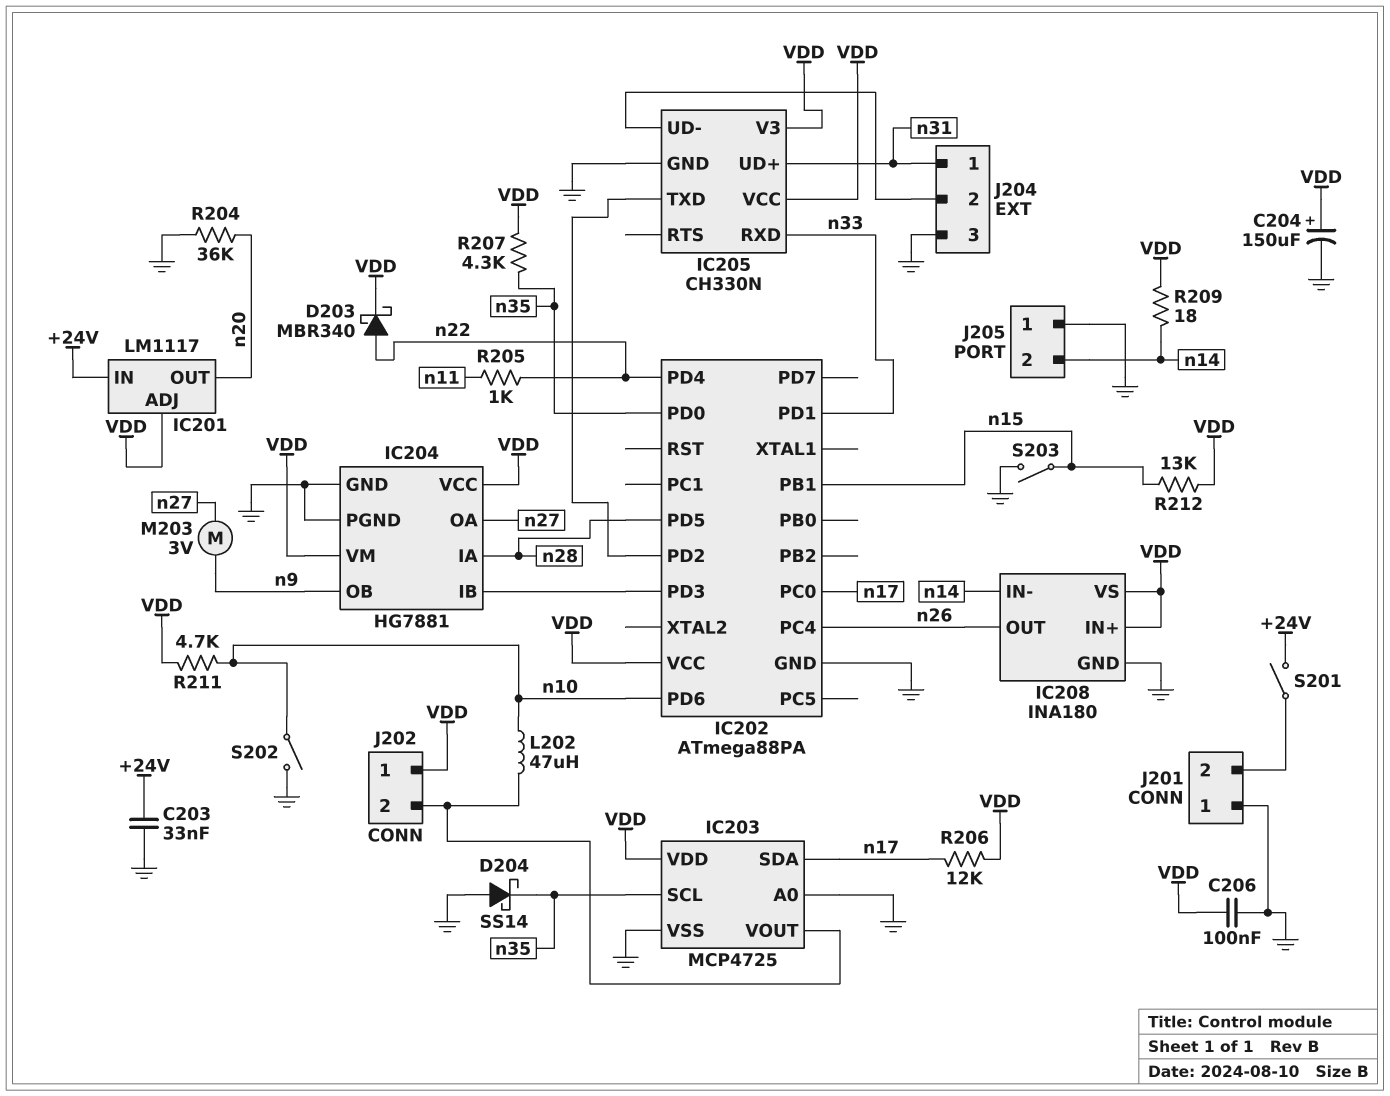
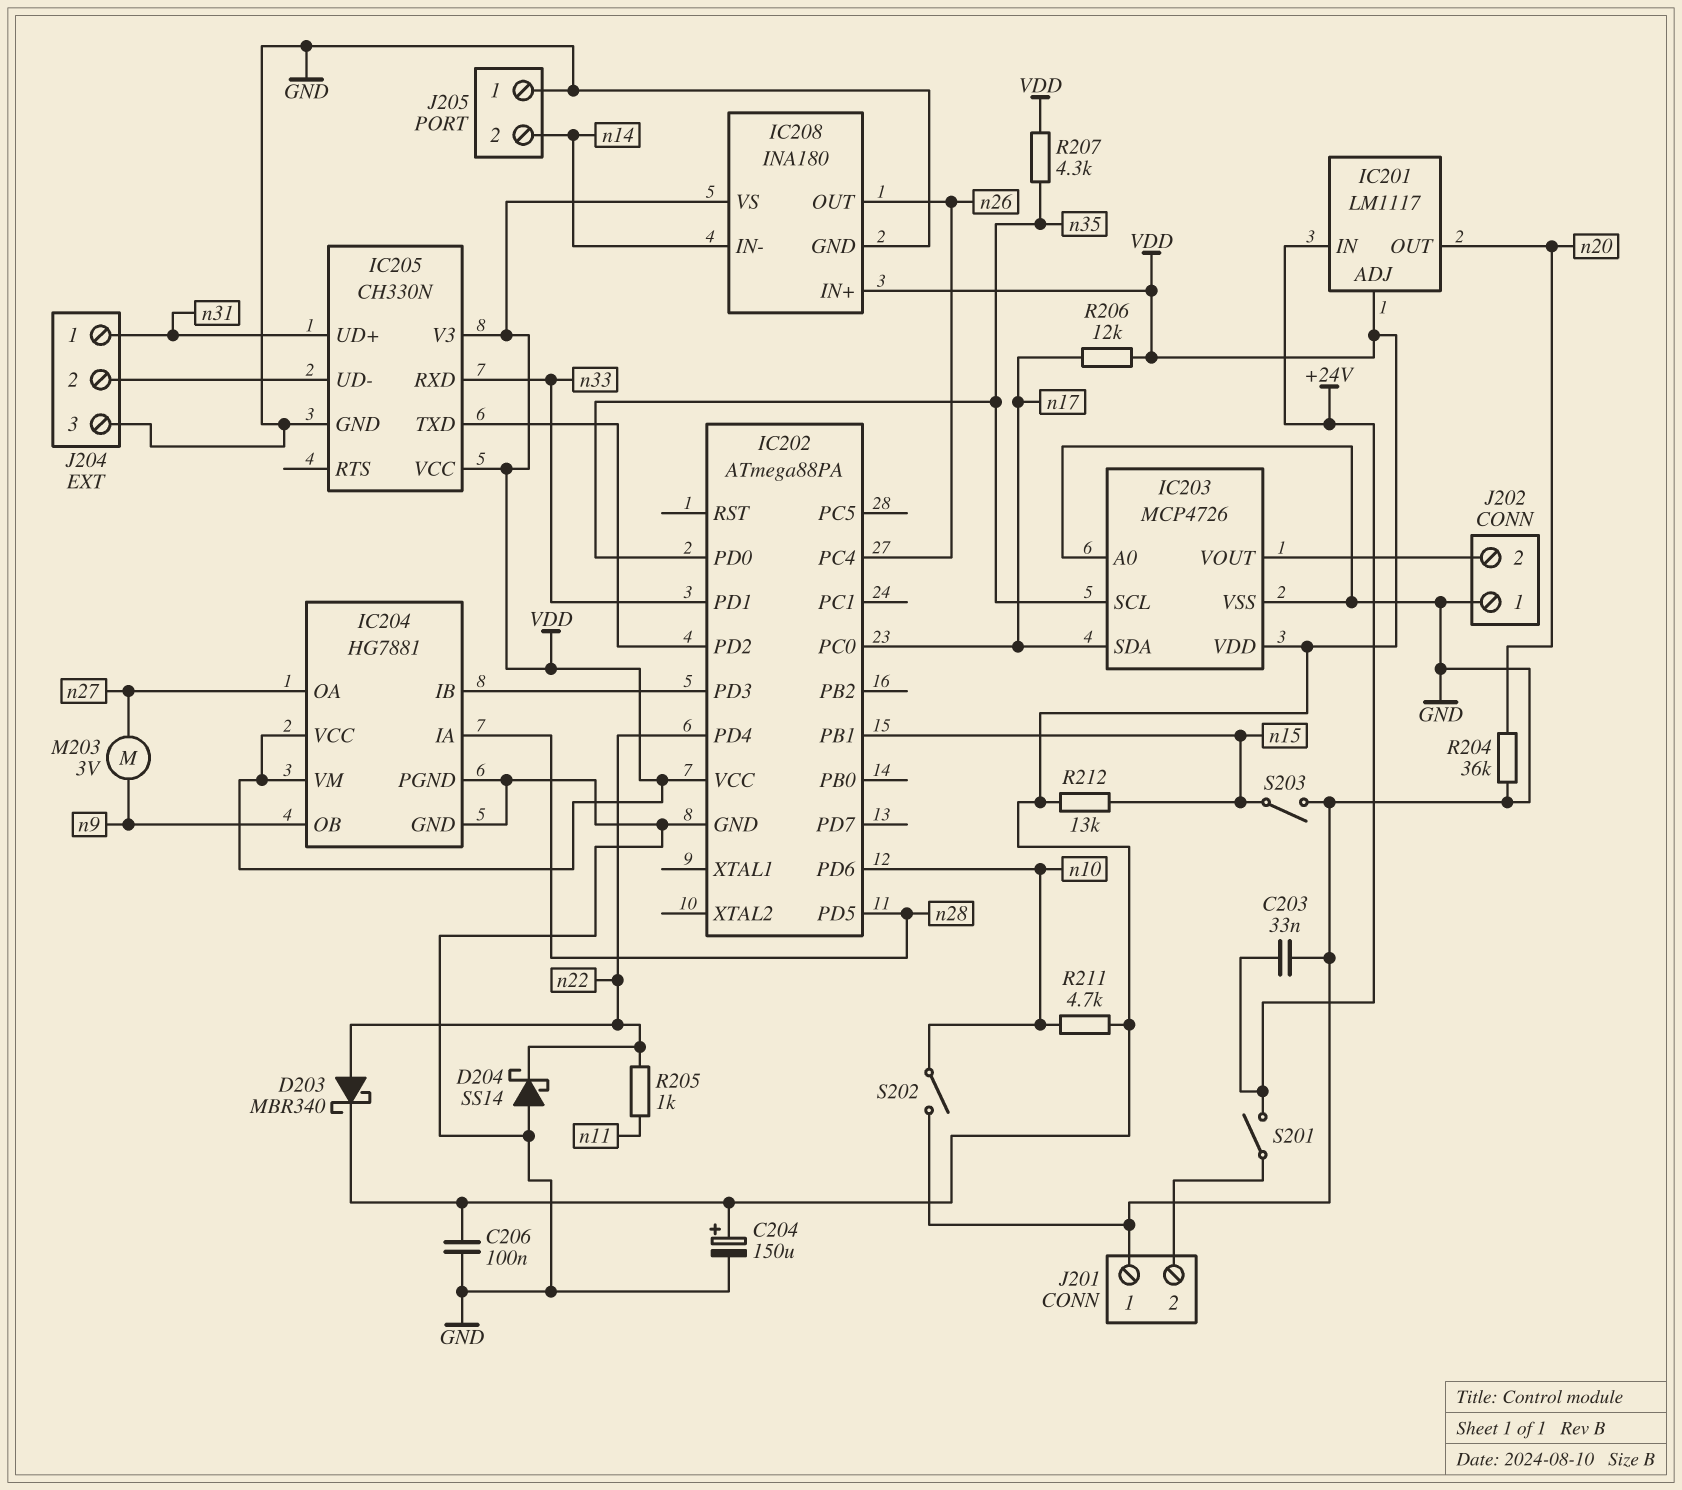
D204: schottky SS14 (A GND, K n35) -> schottky SS14 (A GND, K n22)
IC203: MCP4725 -> MCP4726
J202 pin 1: VDD -> GND
L202: 47uH (IC203/VOUT, n10) -> none
R209: 18 (VDD, n14) -> none

